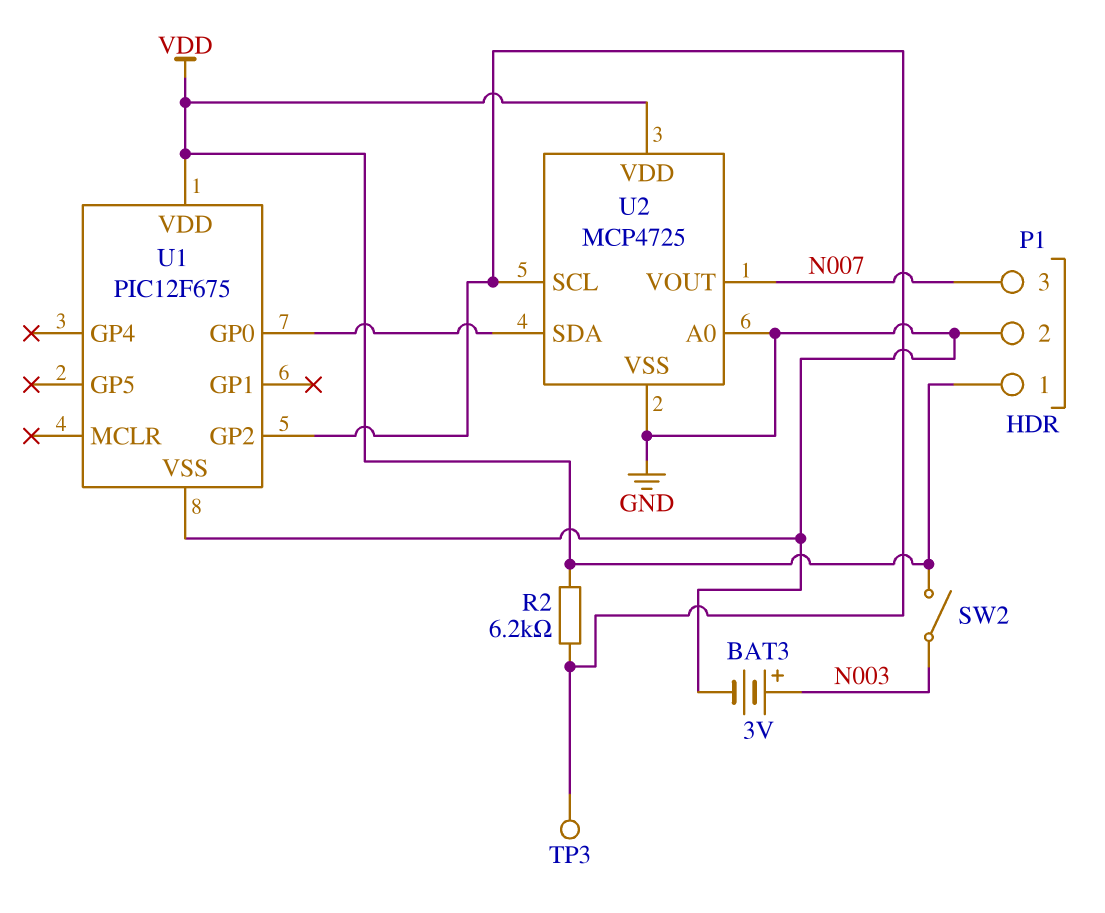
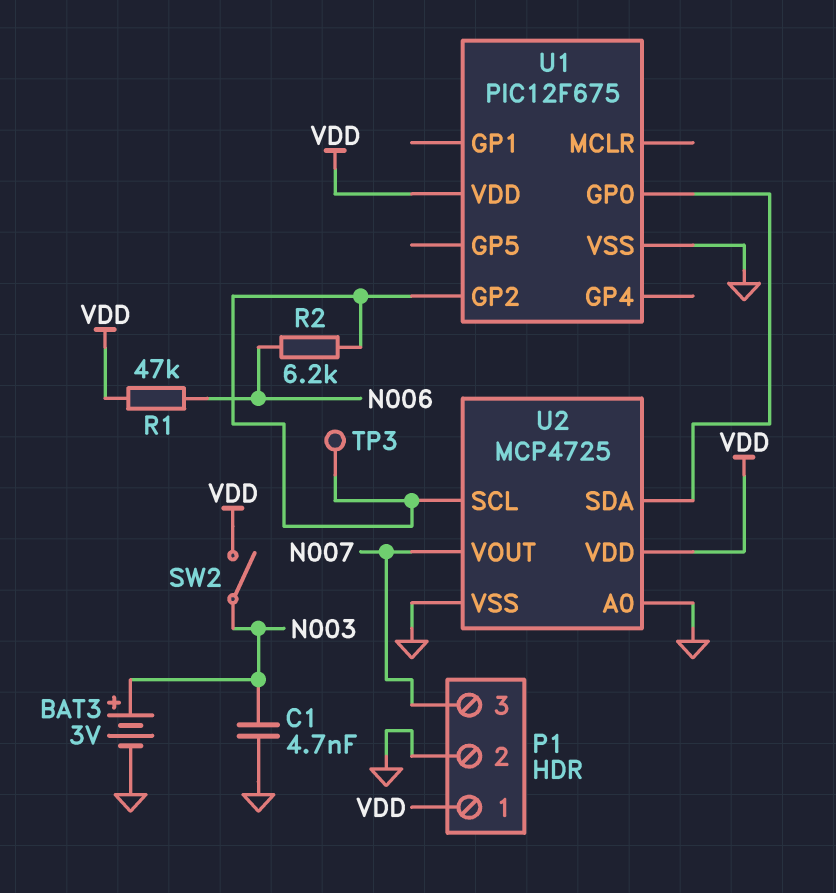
C1: none -> 4.7nF (GND, N003)
R1: none -> 47k (N006, VDD)
R2: 6.2k (U1/GP2, VDD) -> 6.2k (N006, U1/GP2)

